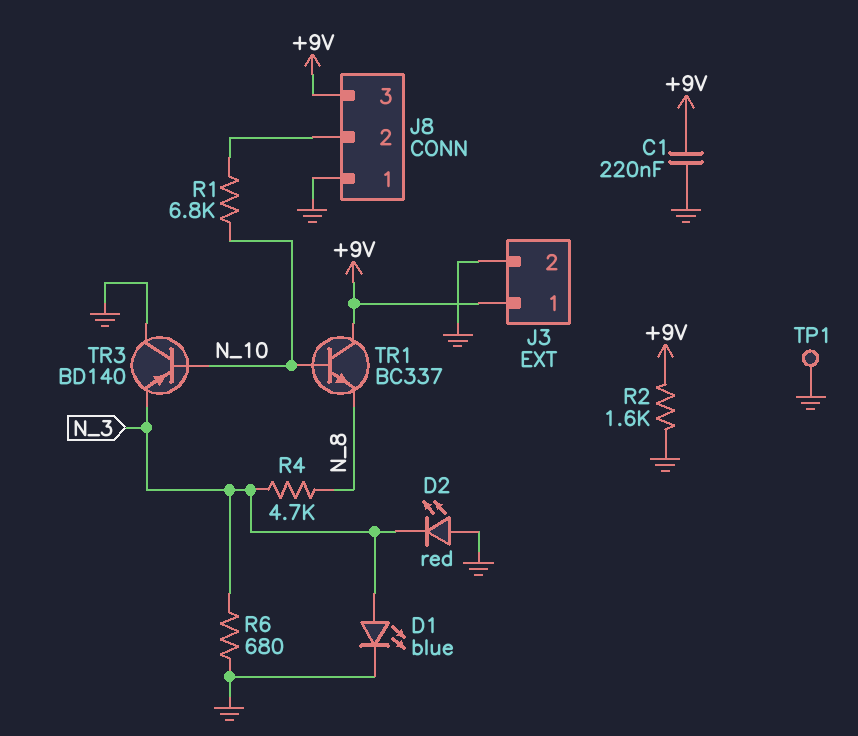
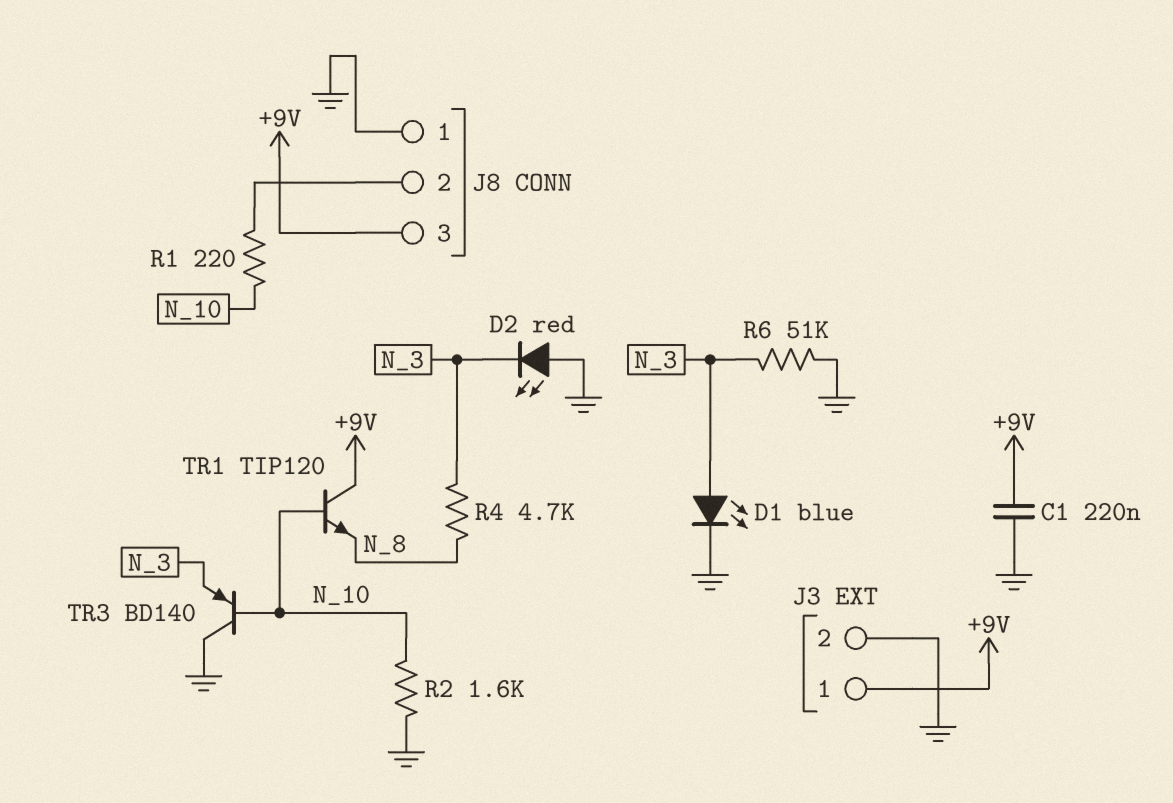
R1: 6.8k (J8/2, N_10) -> 220 (J8/2, N_10)
R2: 1.6k (+9V, GND) -> 1.6k (GND, N_10)
R6: 680 (GND, N_3) -> 51k (GND, N_3)
TP1: test point (GND) -> none
TR1: NPN BC337 (B N_10, C +9V, E N_8) -> NPN TIP120 (B N_10, C +9V, E N_8)

